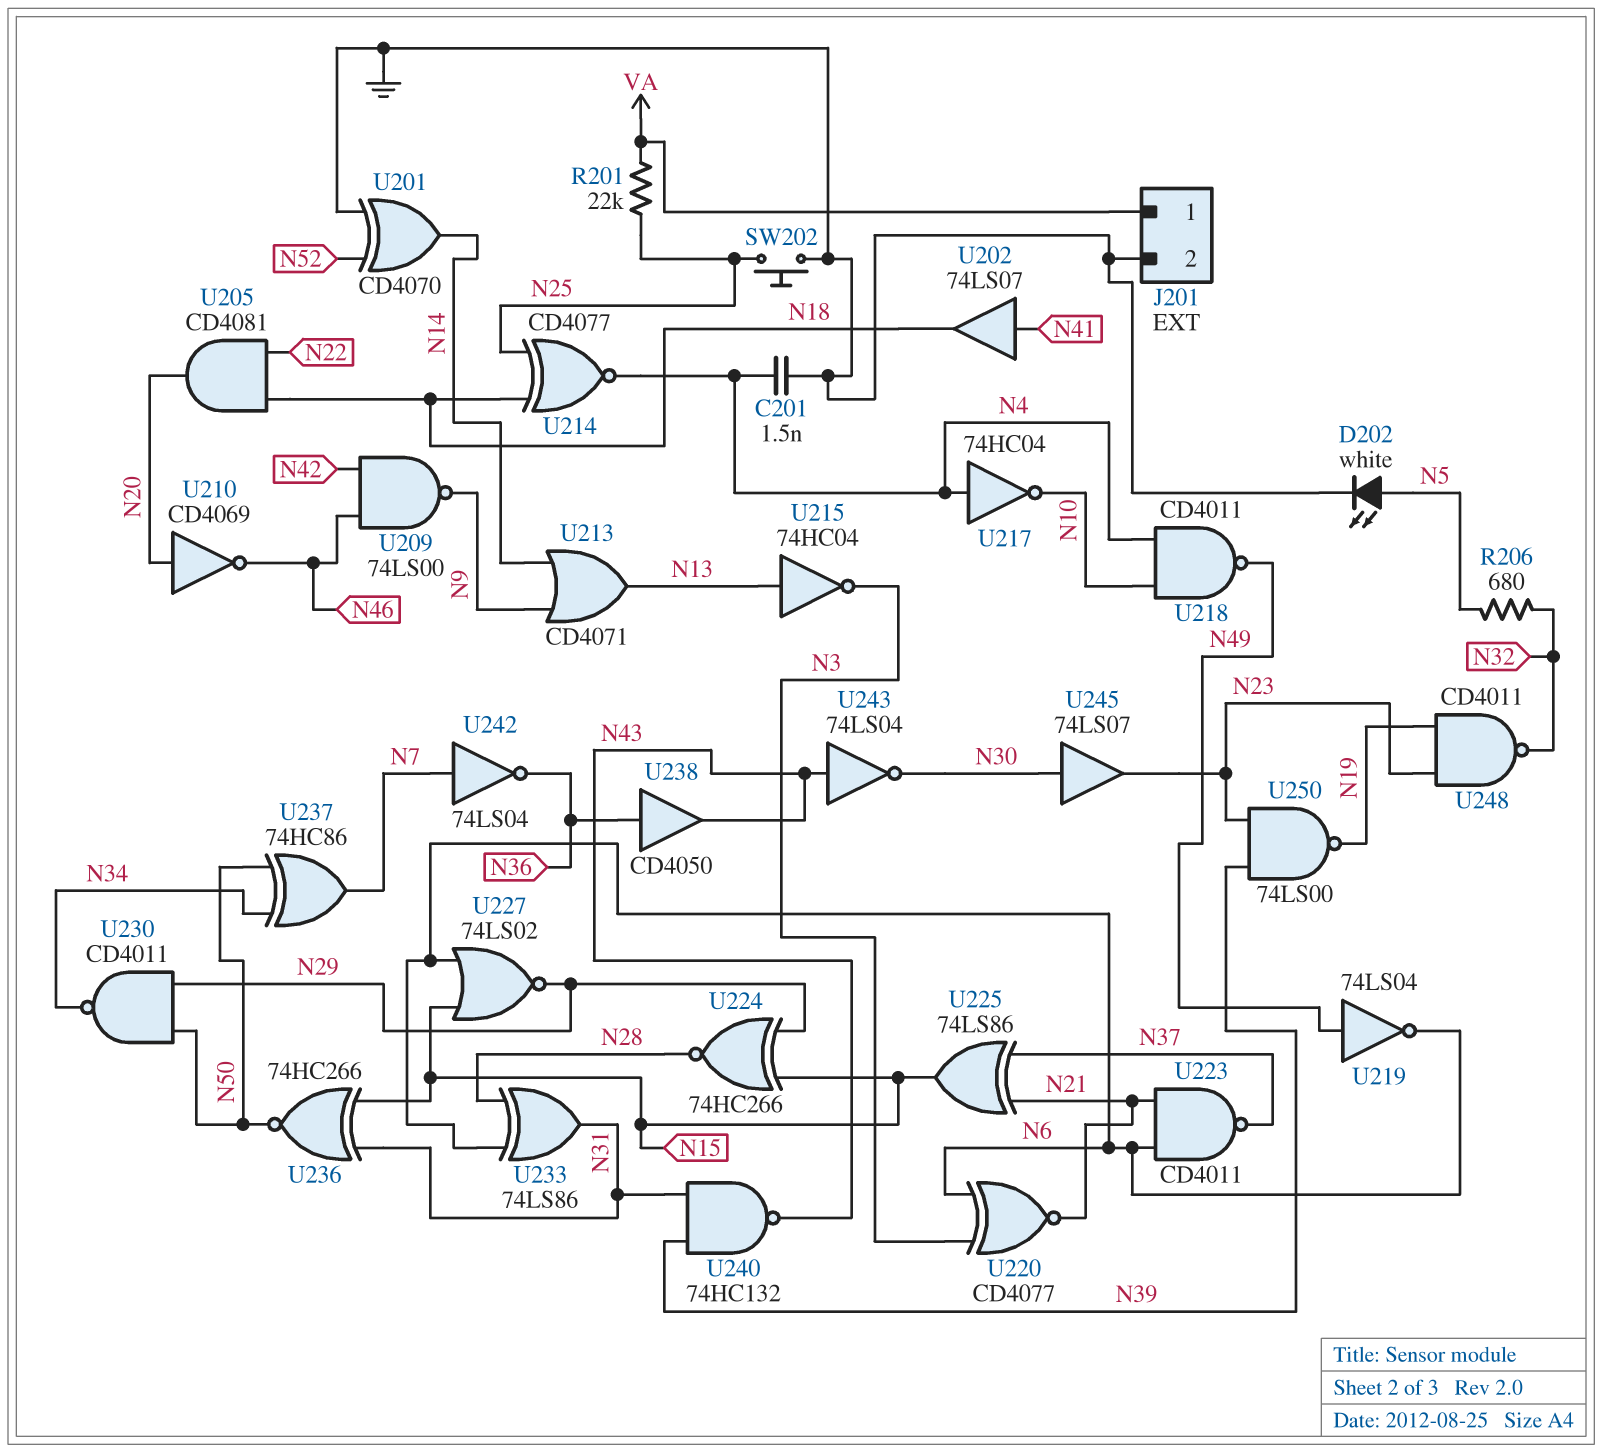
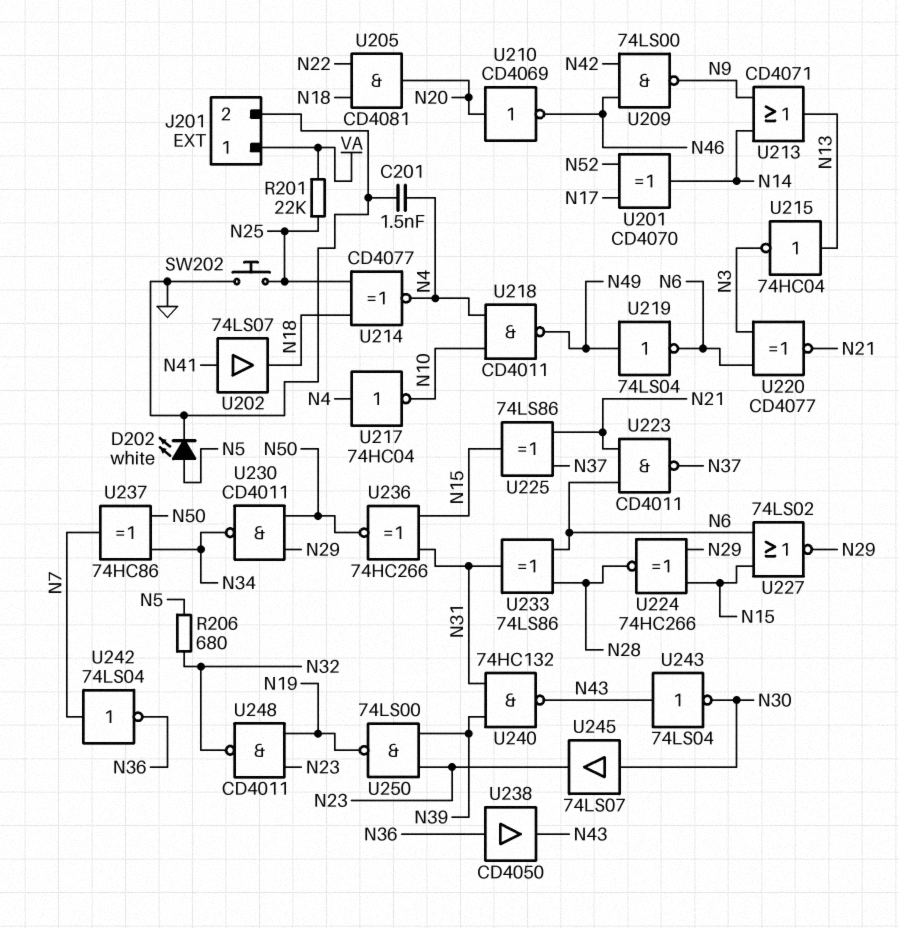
U201: XOR CD4070 (in GND, in N52, out N14) -> XOR CD4070 (in N17, in N52, out N14)

